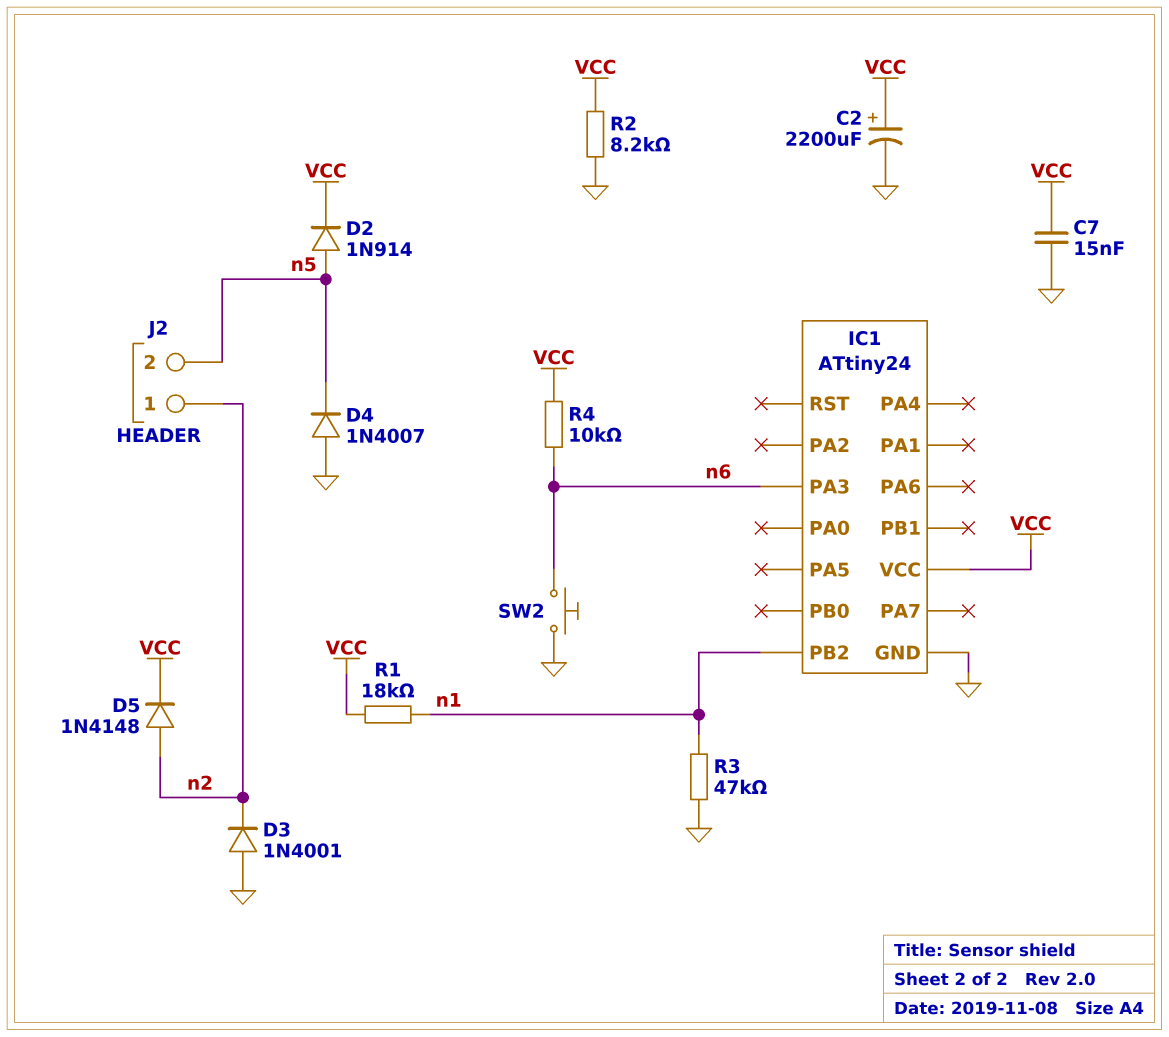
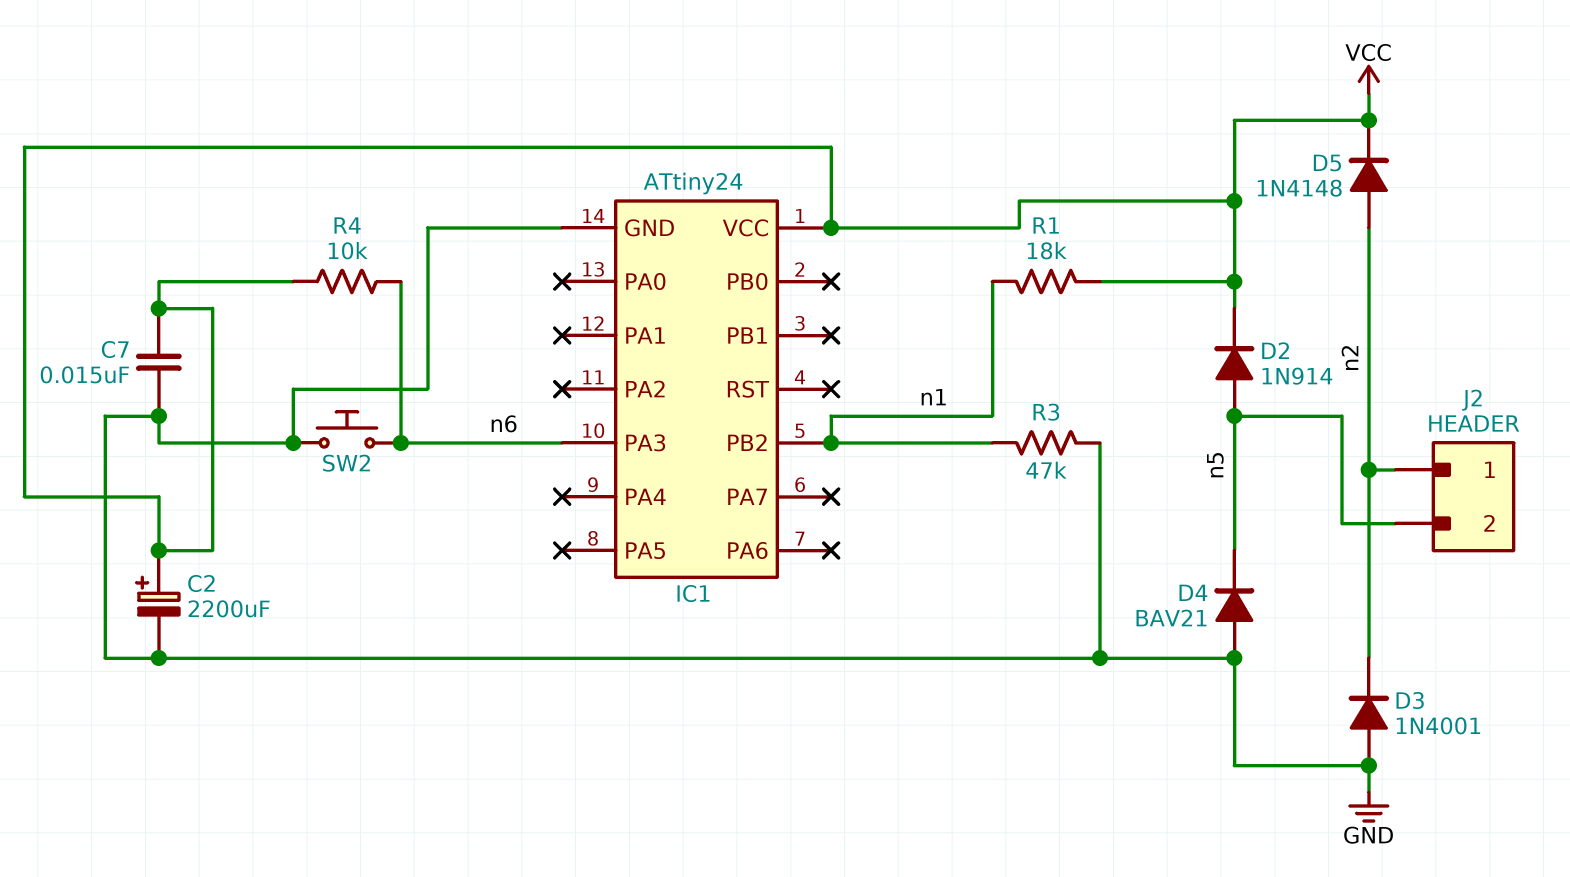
D4: diode 1N4007 (A GND, K n5) -> diode BAV21 (A GND, K n5)
R2: 8.2k (GND, VCC) -> none

